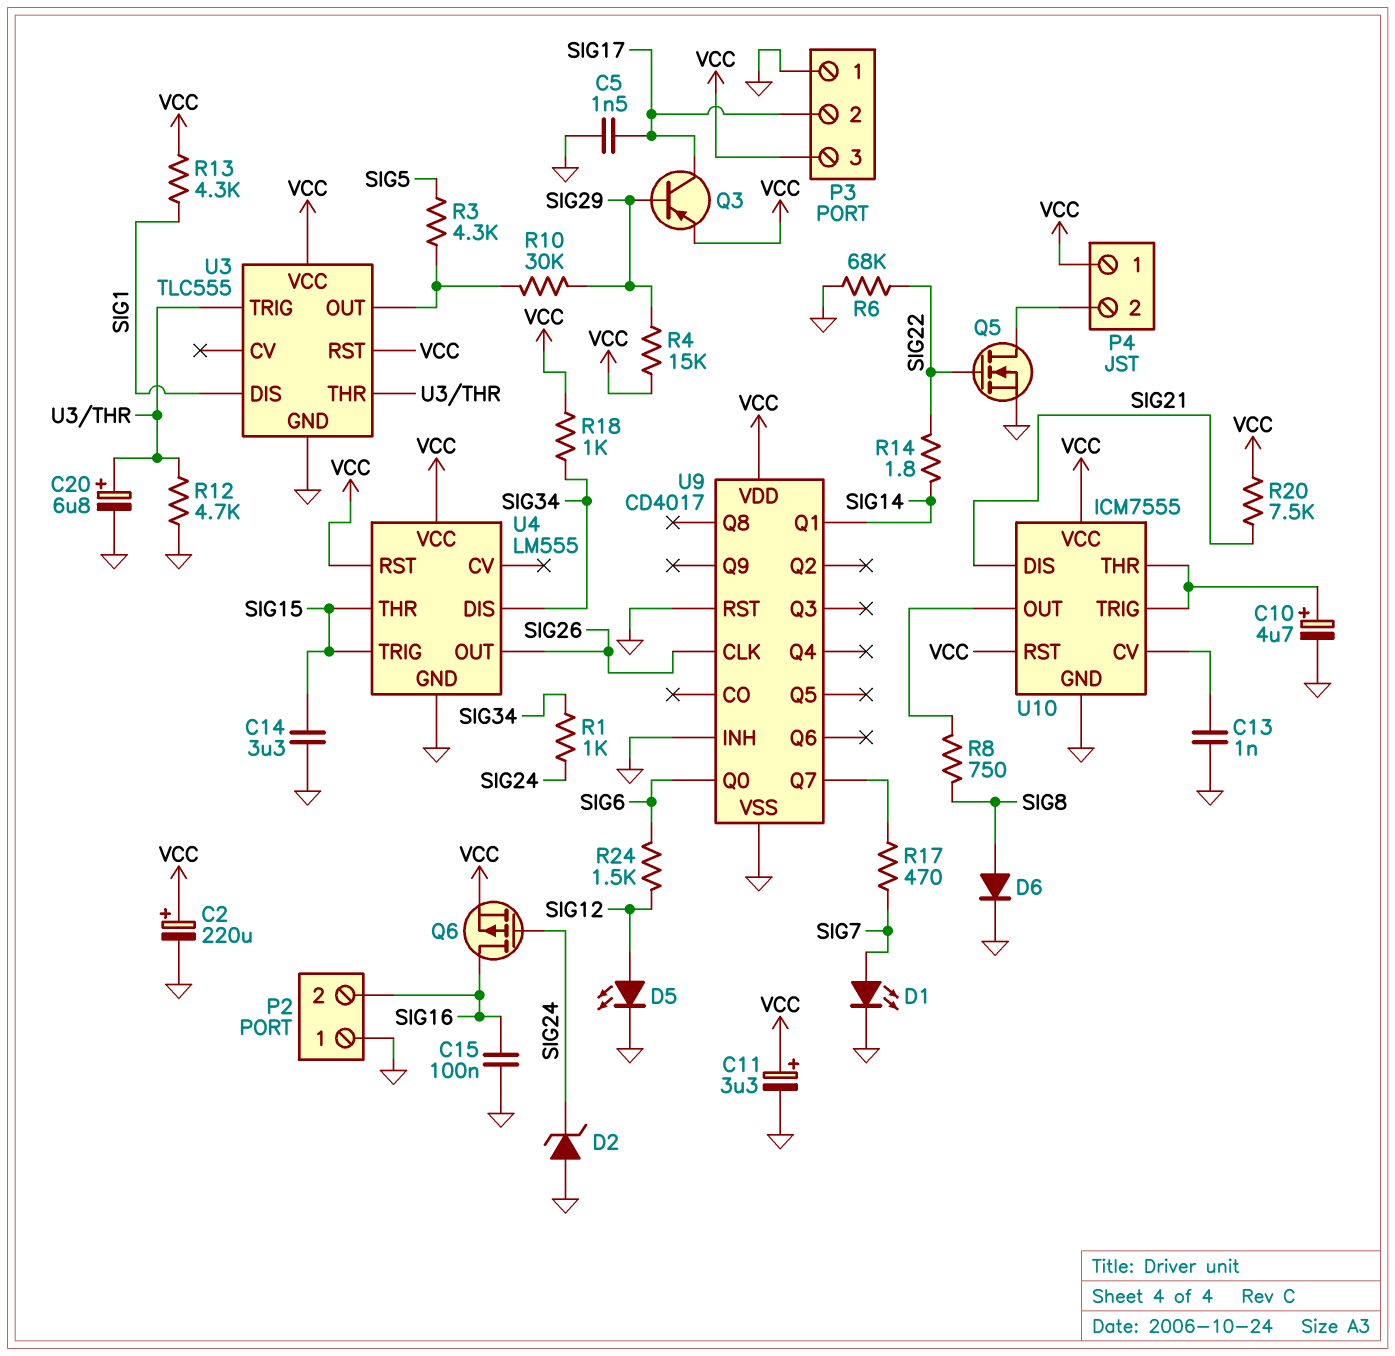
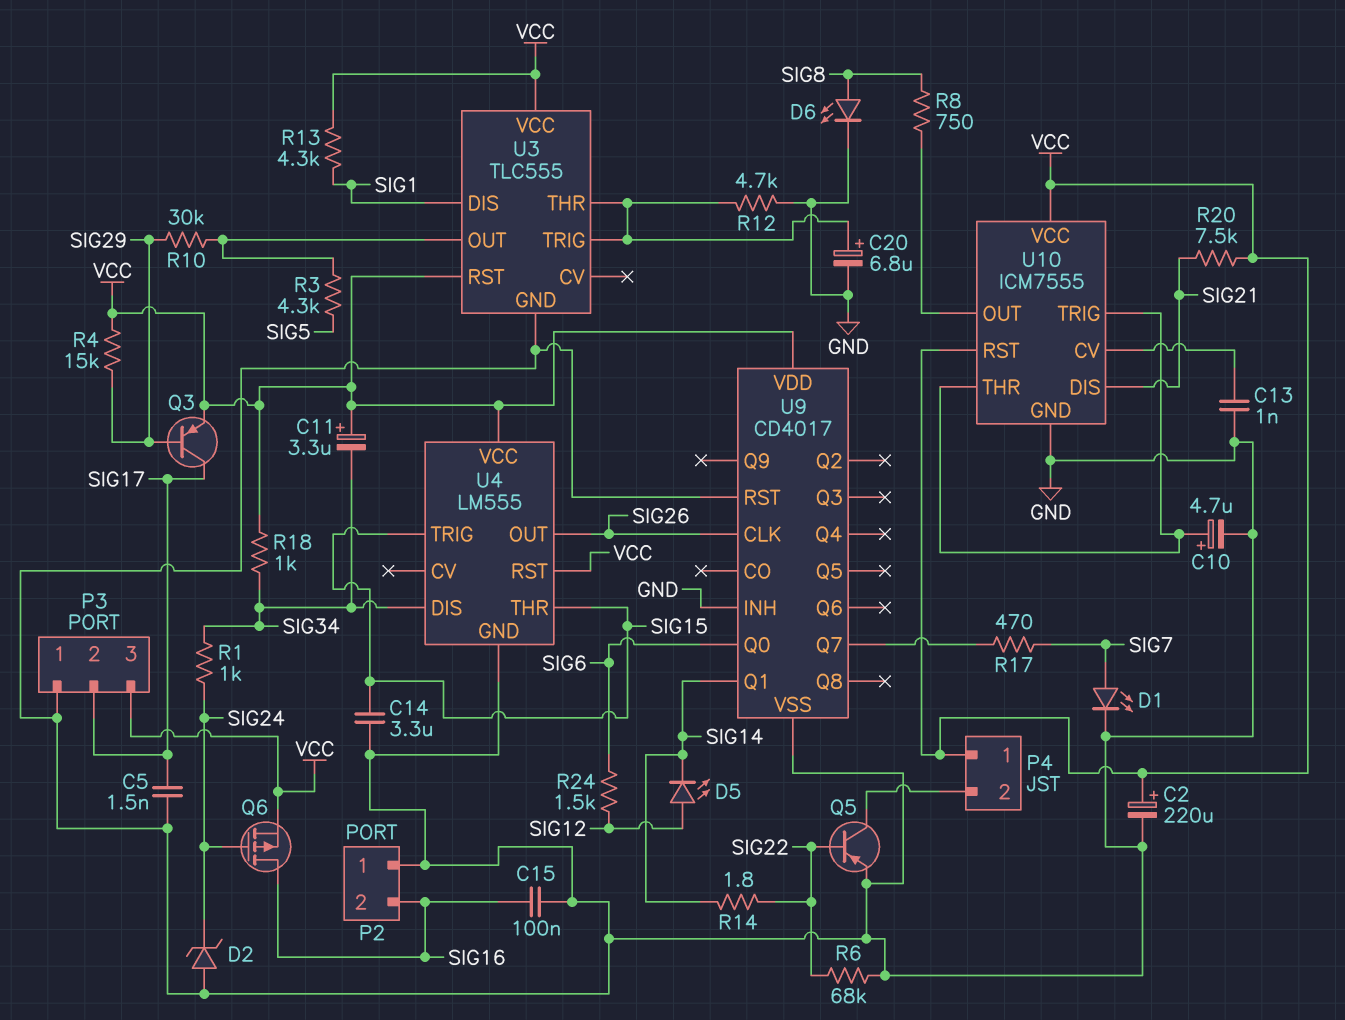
C11: 3.3uF (plus VCC, minus GND) -> 3.3uF (plus VCC, minus SIG34)
D5: LED (A SIG12, K GND) -> LED (A SIG12, K SIG14)
D6: diode (A SIG8, K GND) -> LED (A SIG8, K GND)
Q5: NMOS (G SIG22, D P4/2, S GND) -> PNP (B SIG22, C P4/2, E GND)

